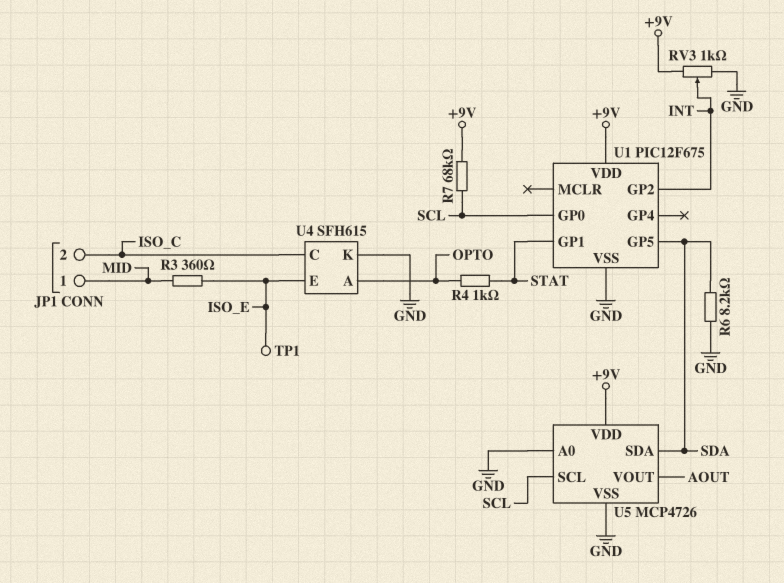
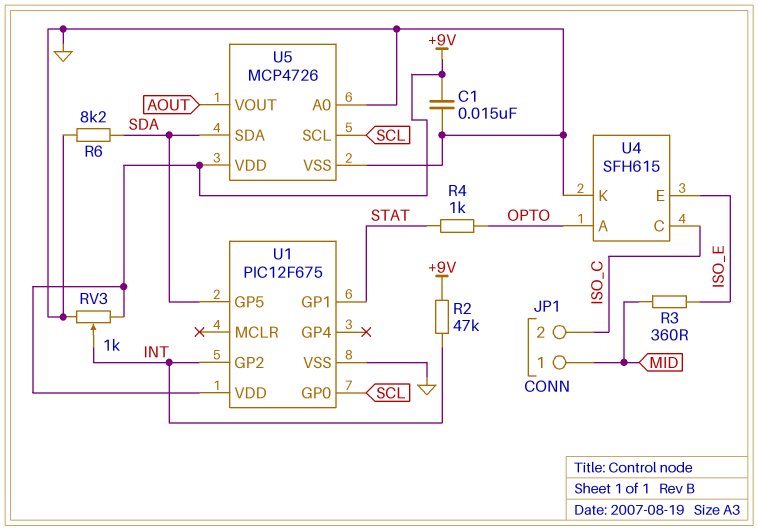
C1: none -> 15nF (+9V, GND)
R2: none -> 47k (+9V, INT)
R7: 68k (+9V, SCL) -> none
TP1: test point (ISO_E) -> none

